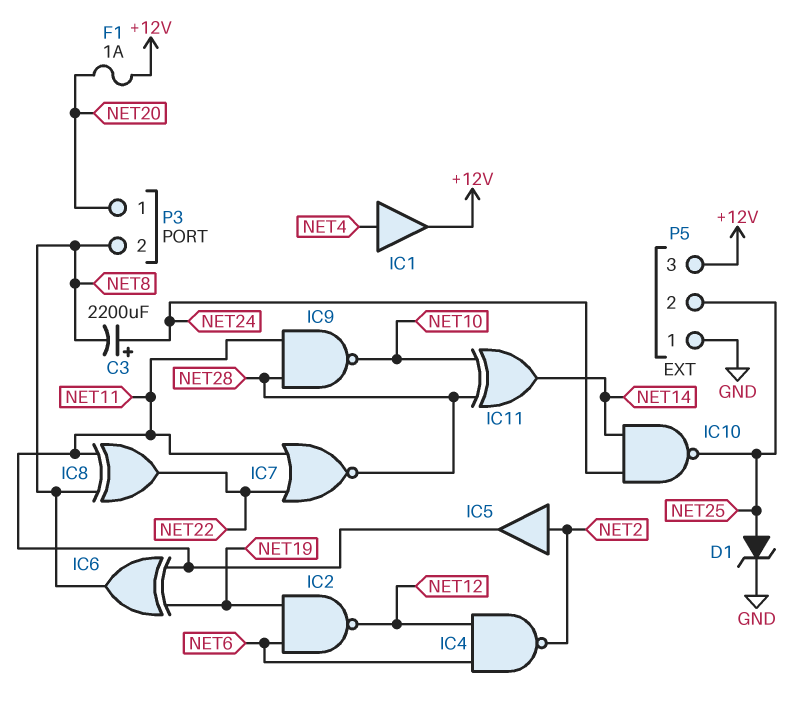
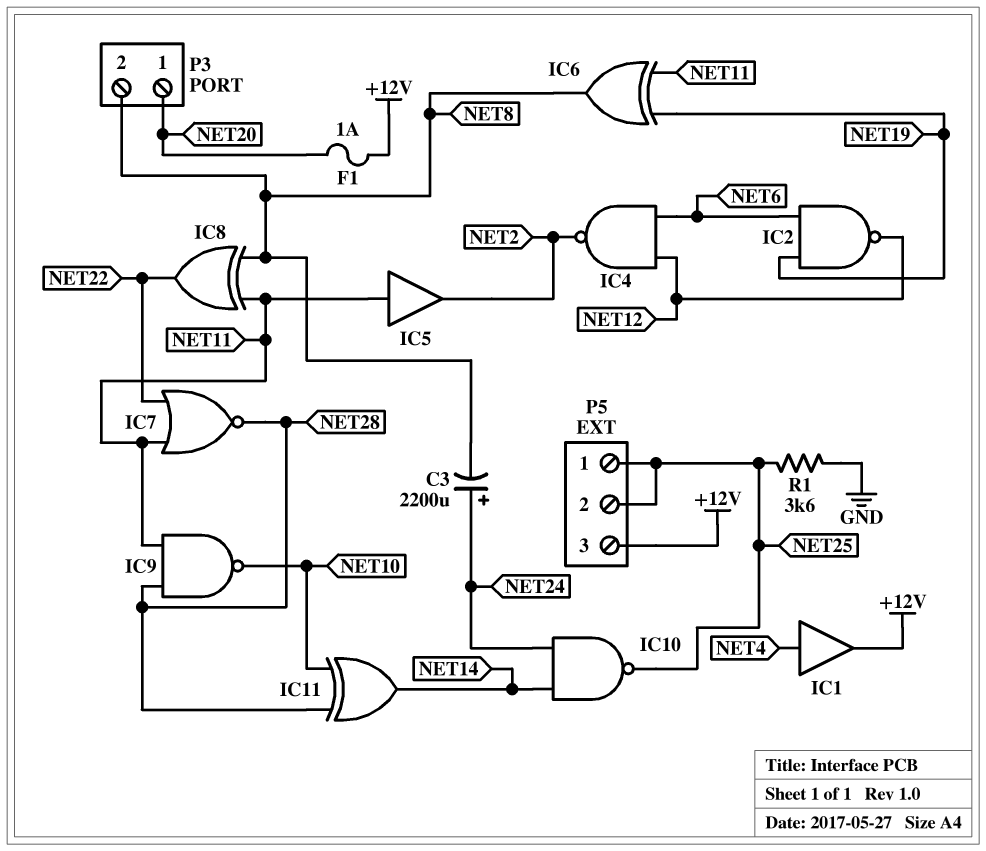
D1: zener (A NET25, K GND) -> none
IC5: buffer (in NET2, out NET11) -> buffer (in NET11, out NET2)
P5 pin 1: GND -> NET25
R1: none -> 3.6k (GND, NET25)

